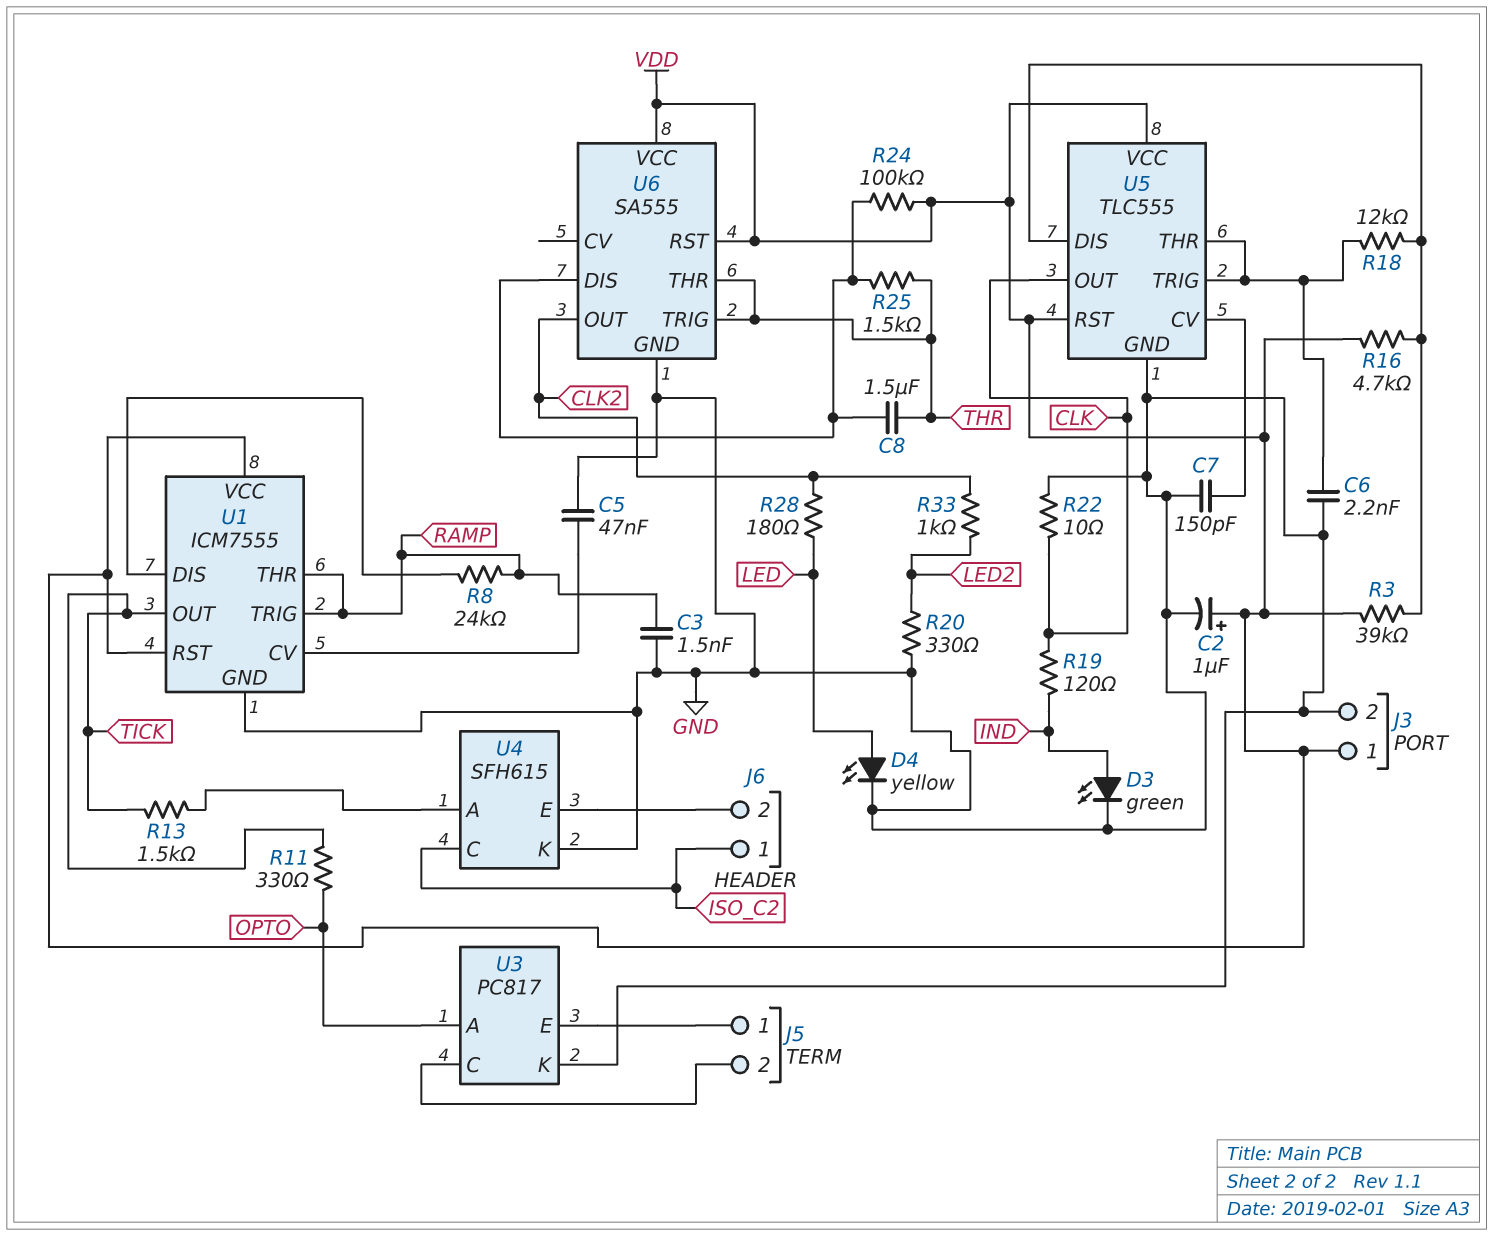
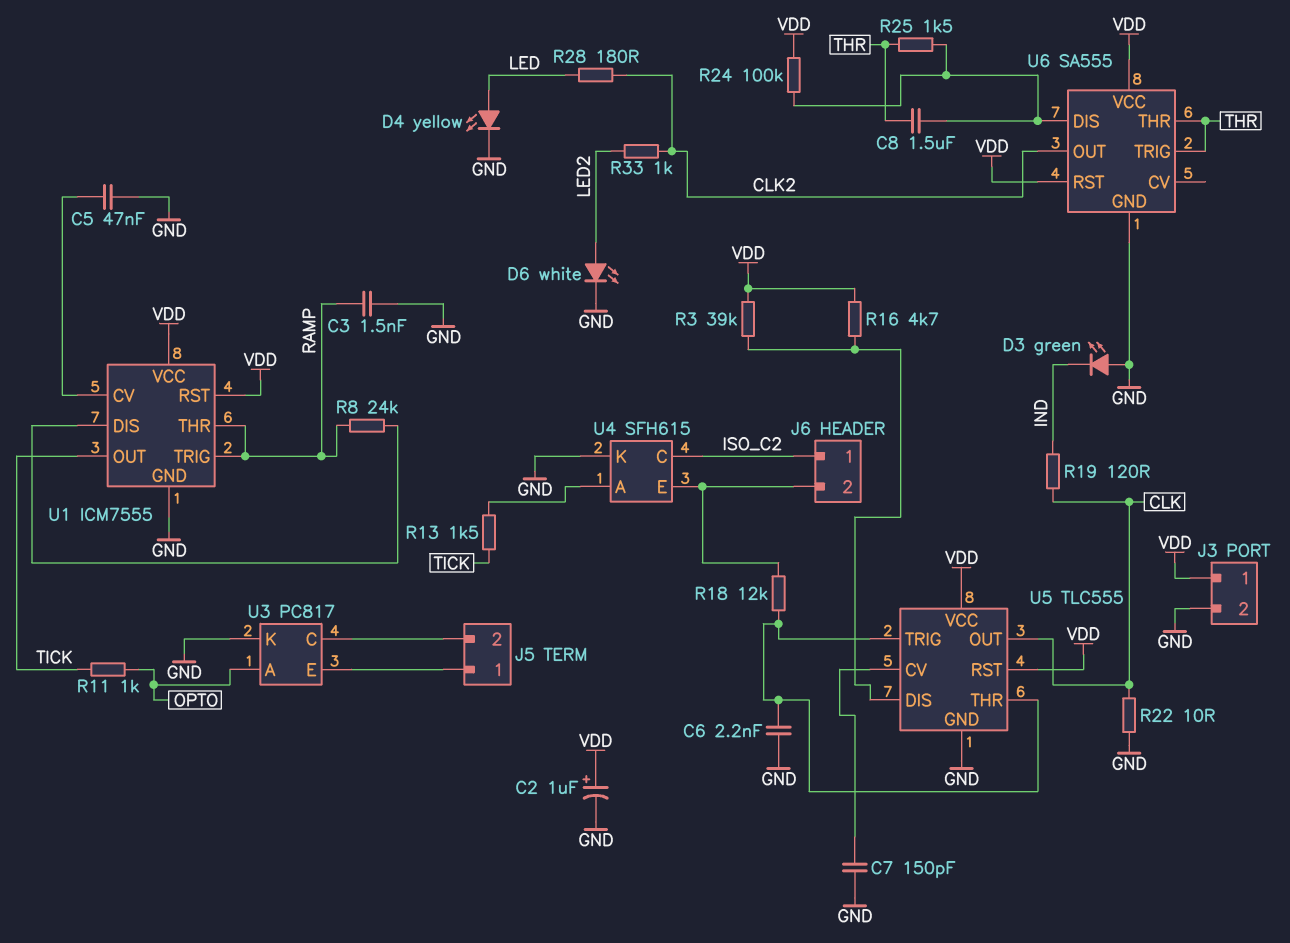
D3: LED green (A IND, K GND) -> LED green (A GND, K IND)
D6: none -> LED white (A LED2, K GND)
R11: 330 (OPTO, TICK) -> 1k (OPTO, TICK)
R18: 12k (U5/DIS, U5/THR) -> 12k (J6/2, U5/THR)
R20: 330 (GND, LED2) -> none

